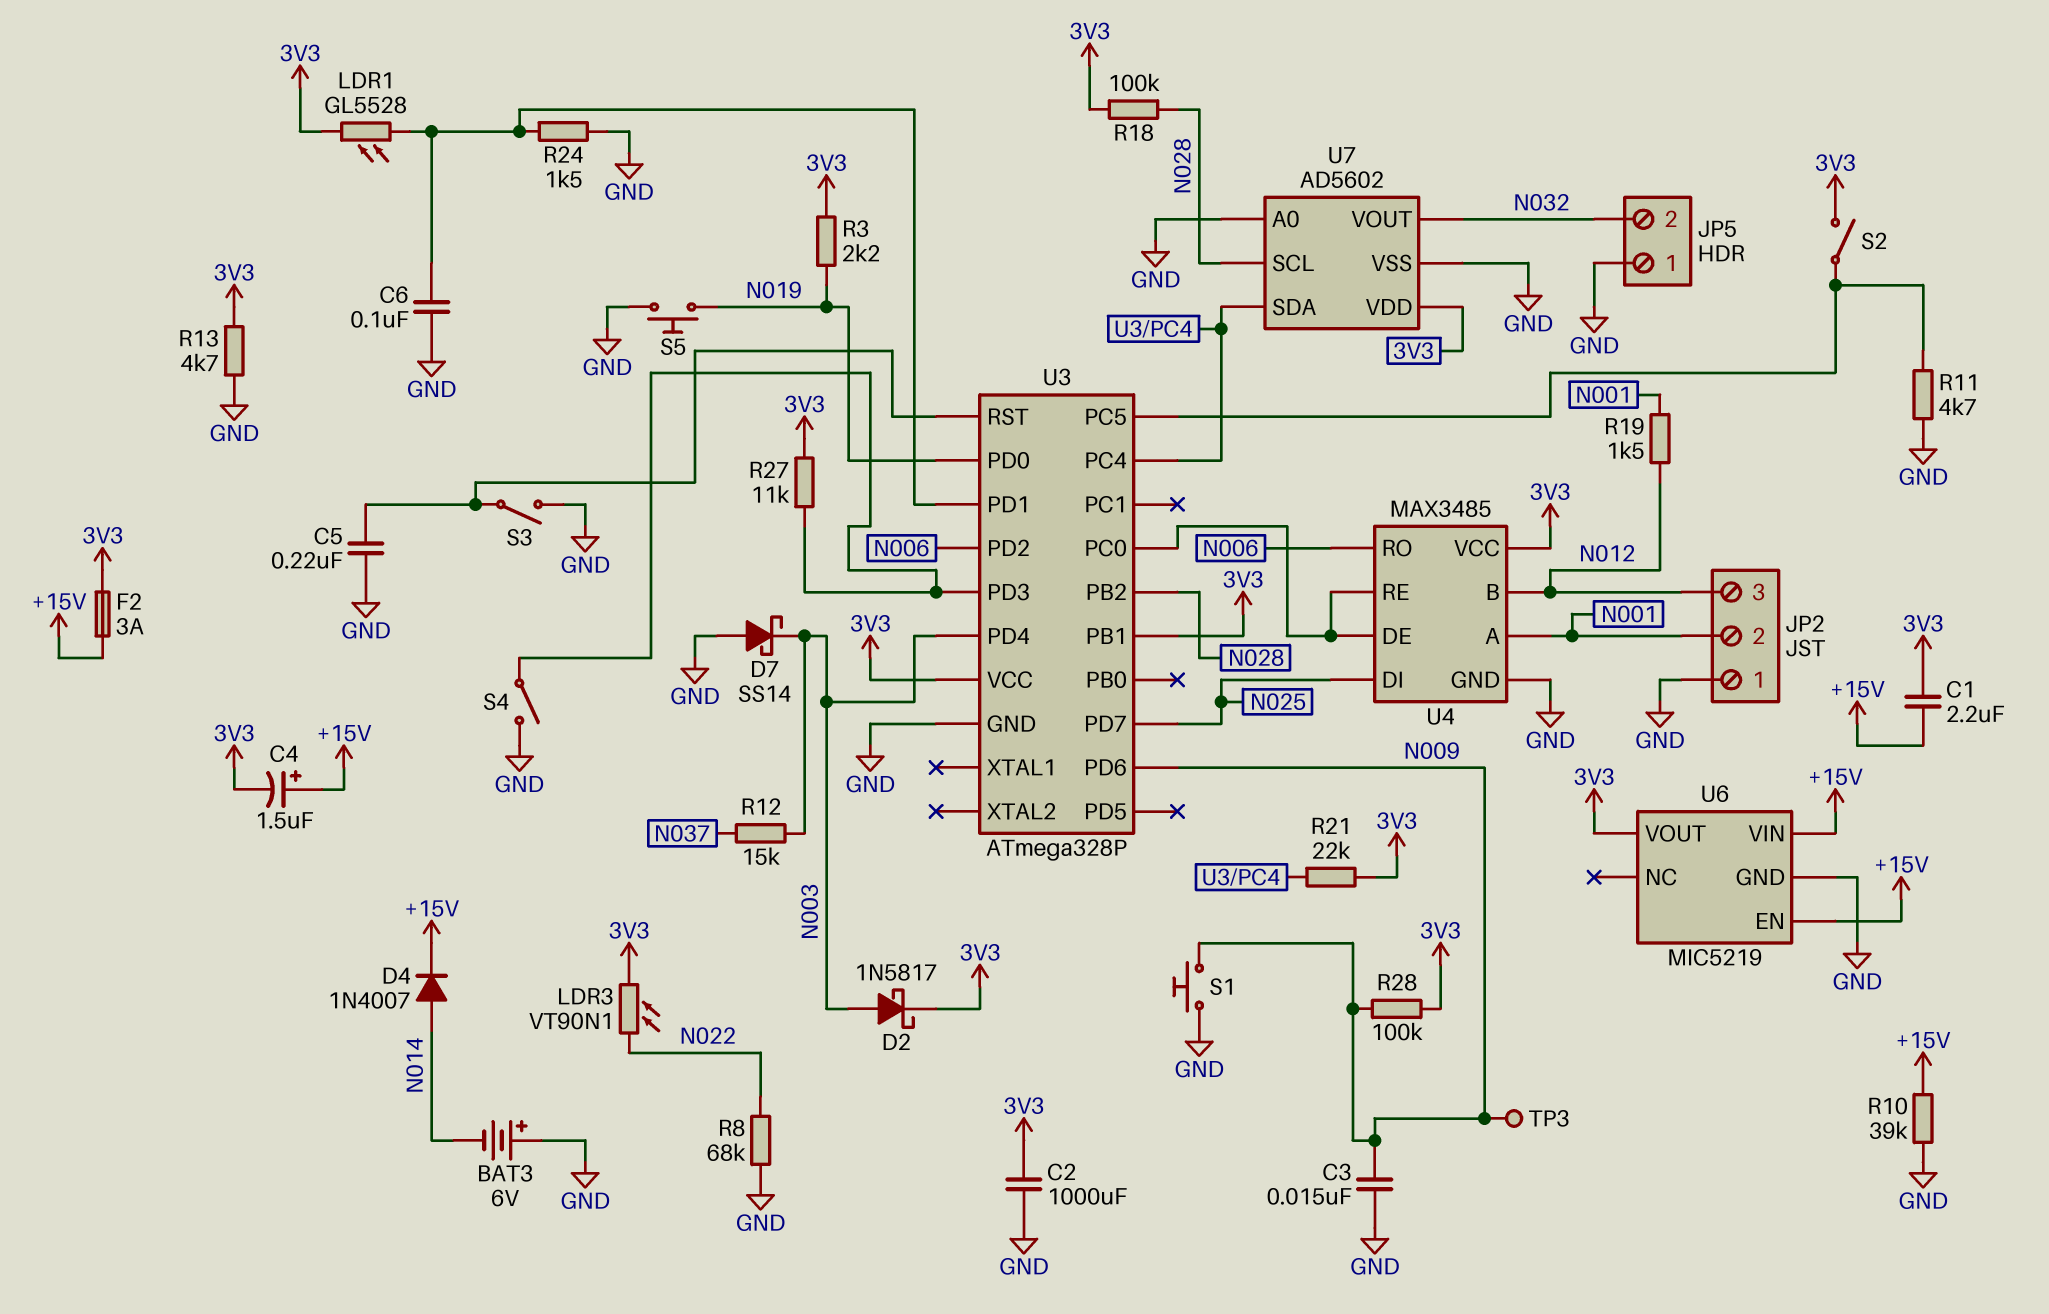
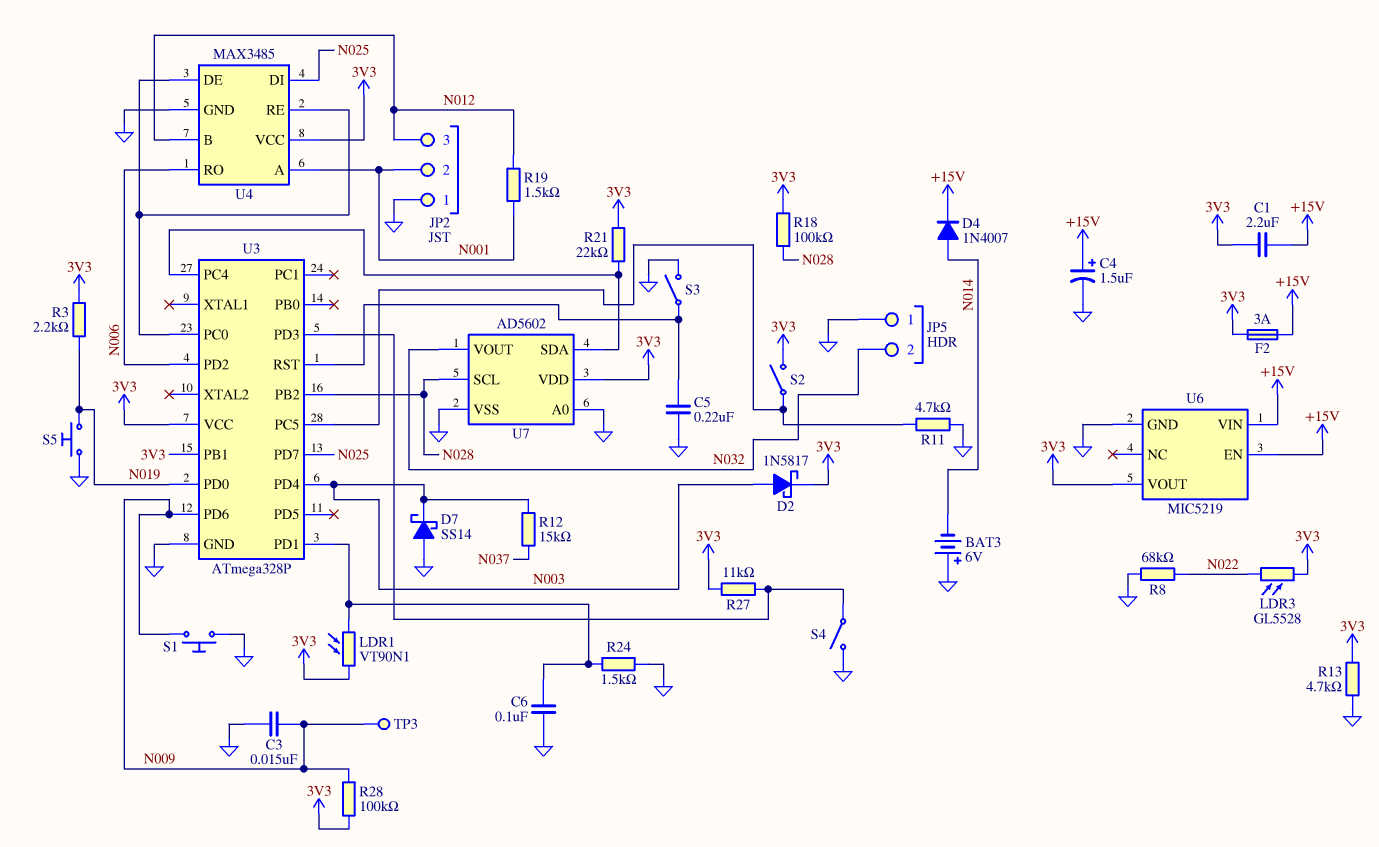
C2: 1000uF (3V3, GND) -> none
C4: 1.5uF (plus +15V, minus 3V3) -> 1.5uF (plus +15V, minus GND)
LDR1: GL5528 (3V3, U3/PD1) -> VT90N1 (3V3, U3/PD1)
LDR3: VT90N1 (3V3, N022) -> GL5528 (3V3, N022)
R10: 39k (+15V, GND) -> none

